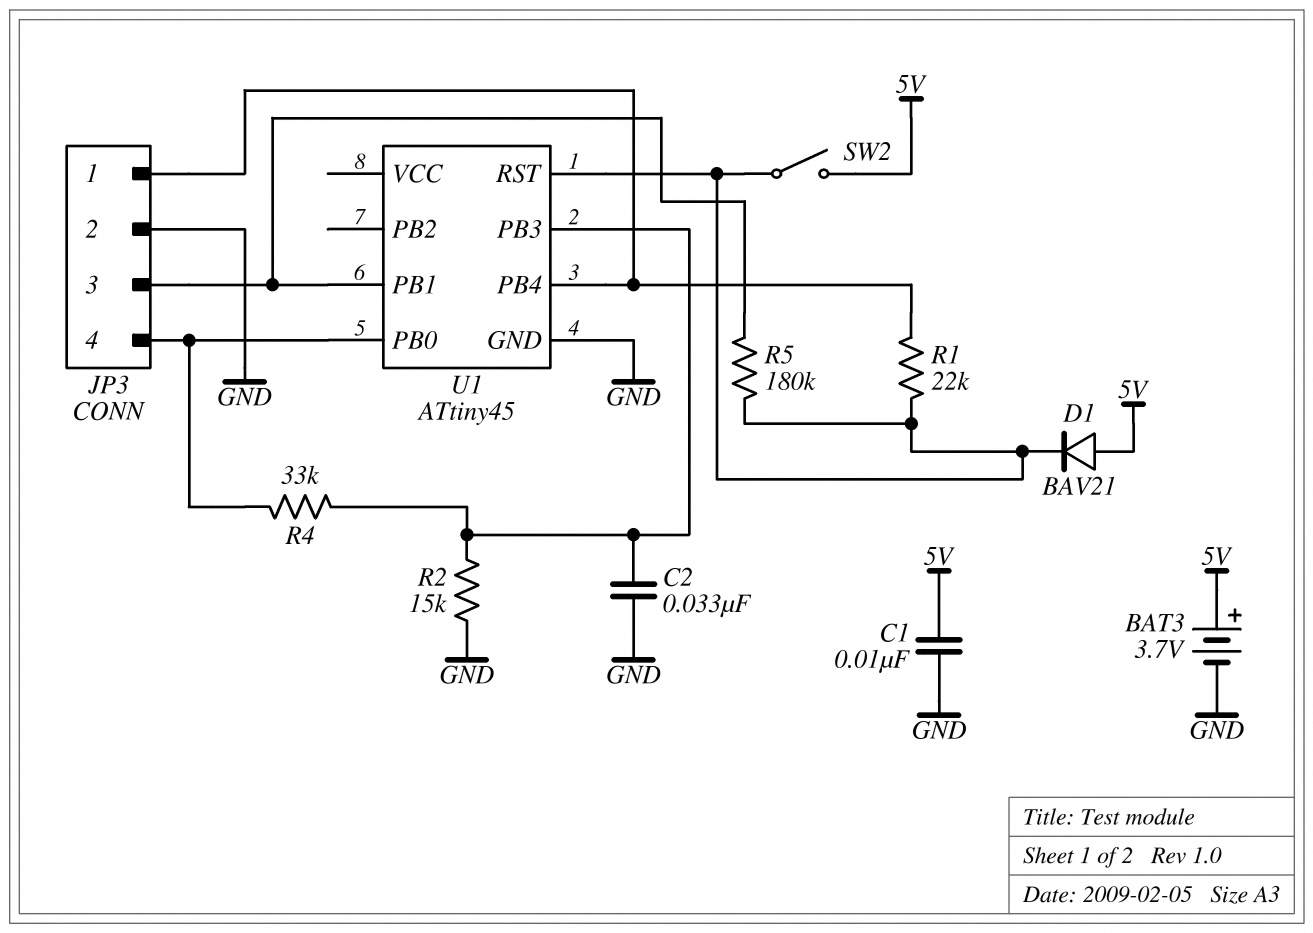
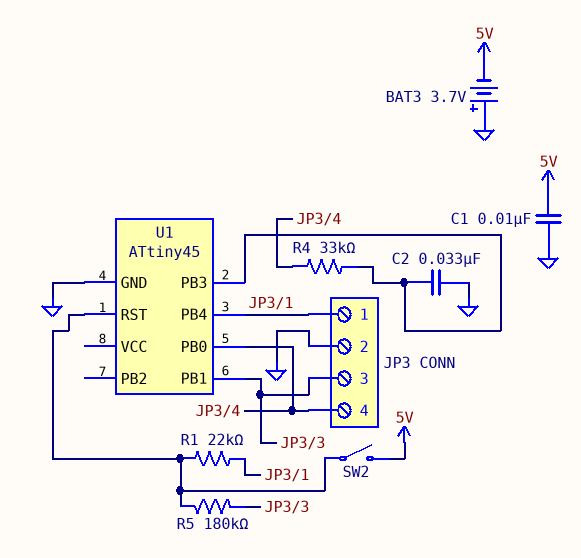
BAT3: 3.7V (plus 5V, minus GND) -> 3.7V (plus GND, minus 5V)
D1: diode BAV21 (A 5V, K U1/RST) -> none
R2: 15k (GND, U1/PB3) -> none

